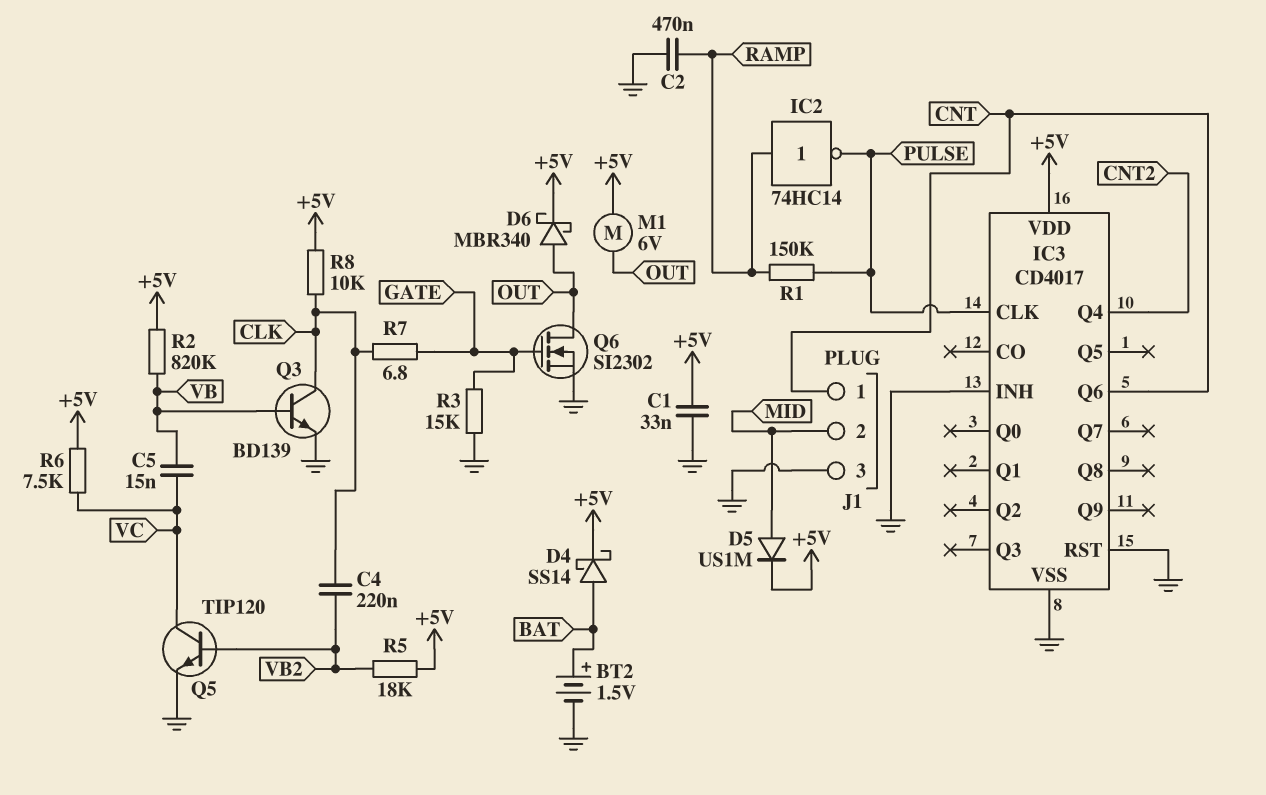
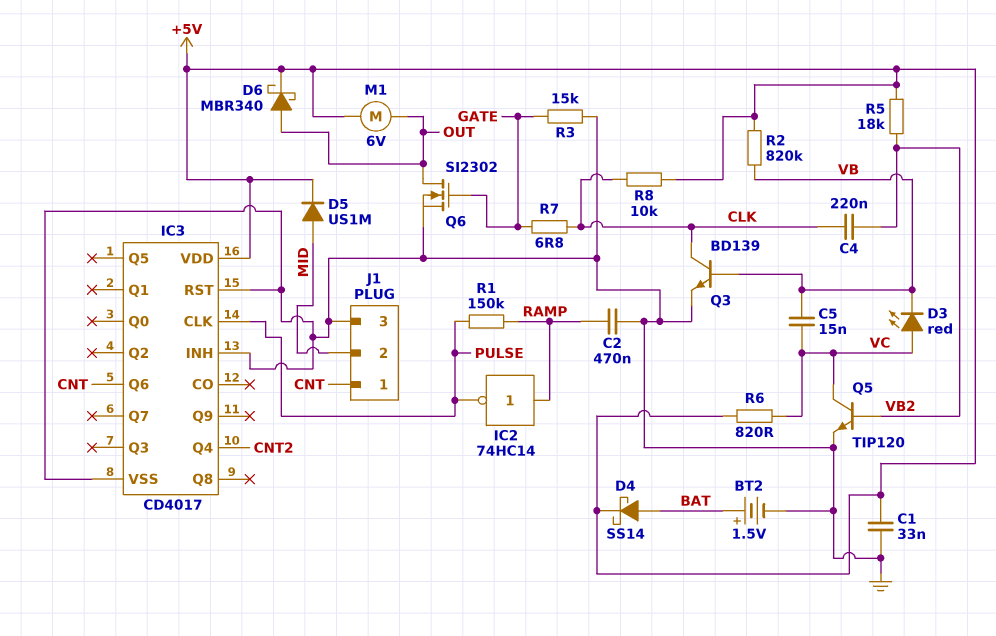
D3: none -> LED red (A VC, K VB)
R6: 7.5k (+5V, VC) -> 820 (+5V, VC)

